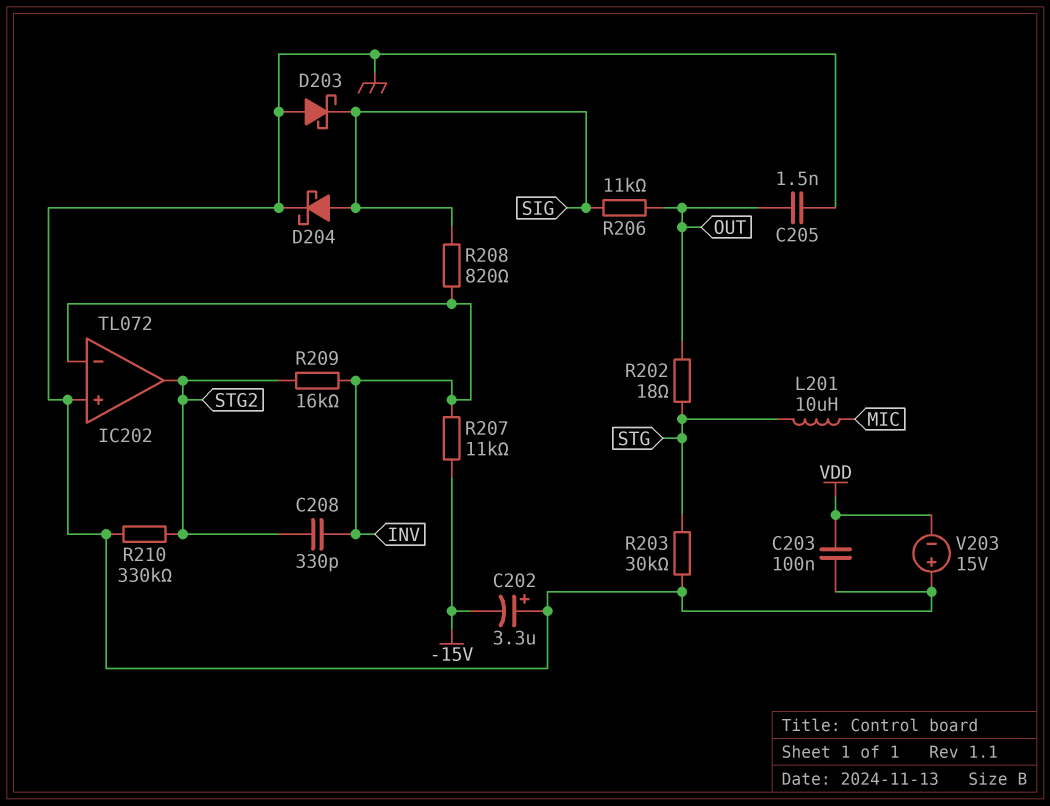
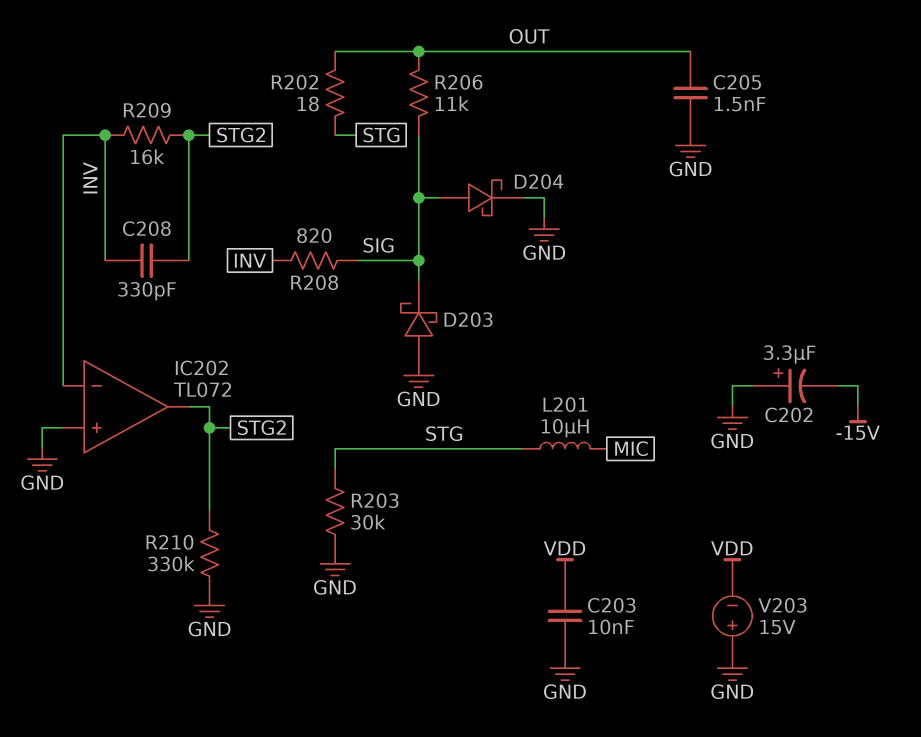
C203: 100nF (GND, VDD) -> 10nF (GND, VDD)
R207: 11k (-15V, INV) -> none

